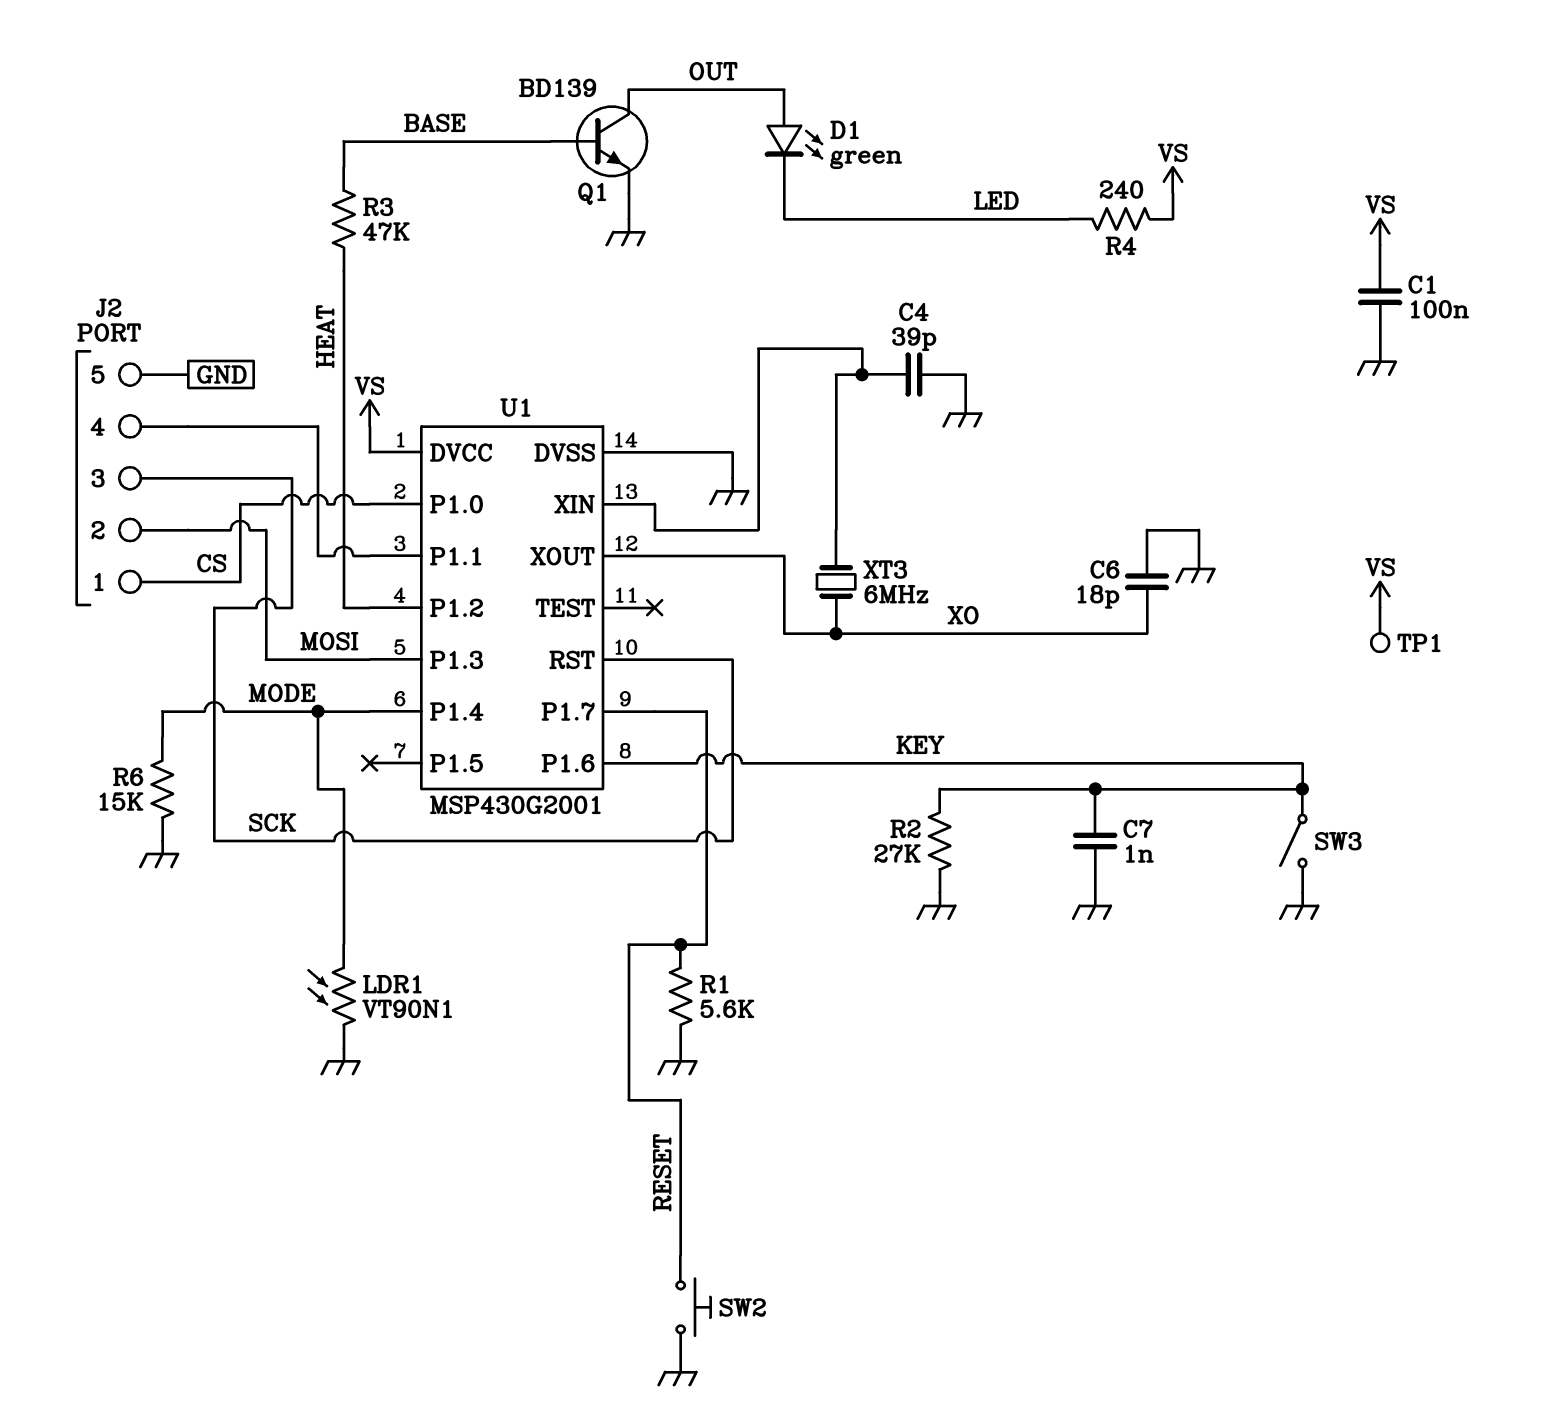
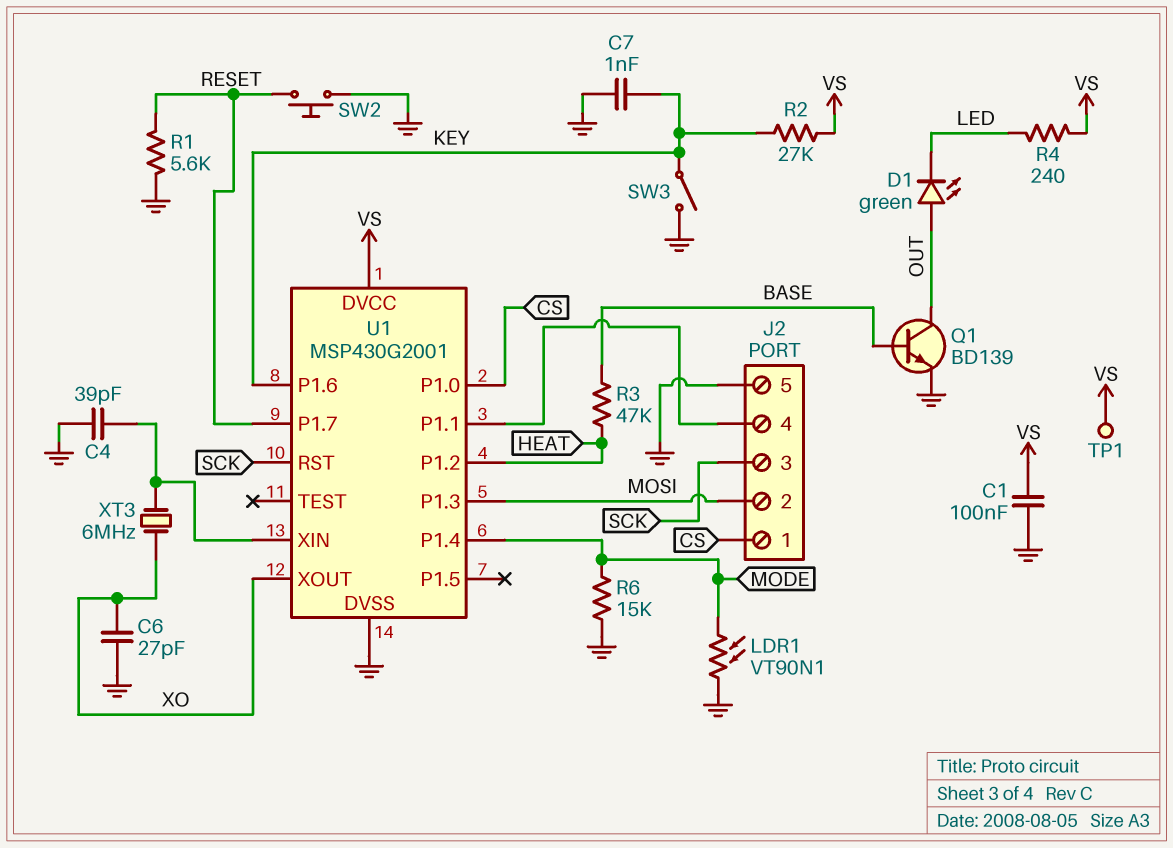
C6: 18pF (GND, XO) -> 27pF (GND, XO)
R2: 27k (GND, KEY) -> 27k (KEY, VS)

